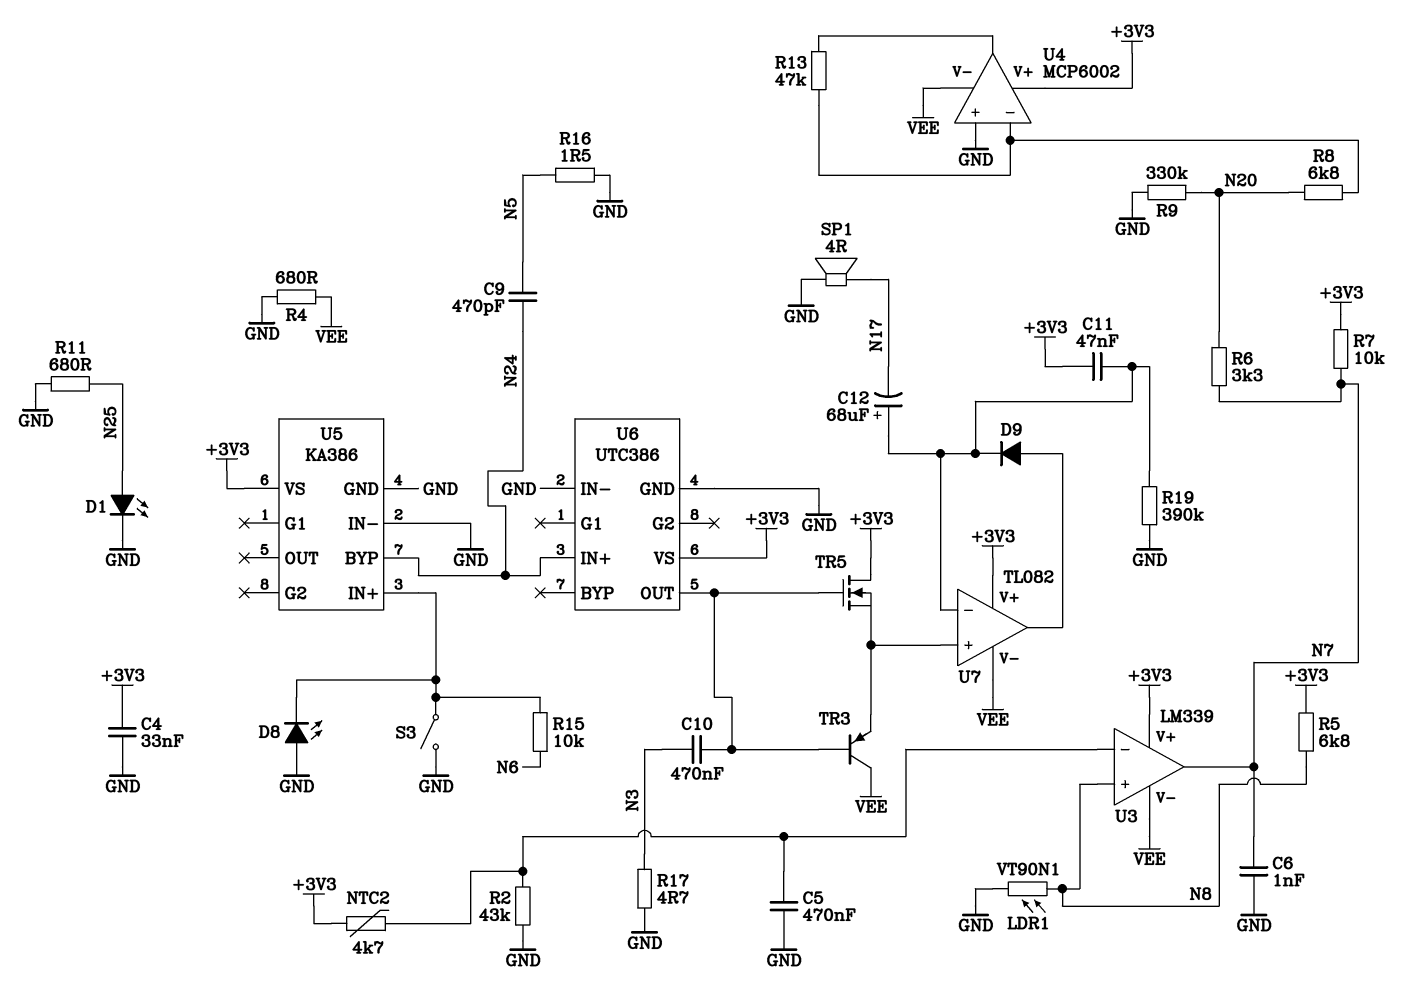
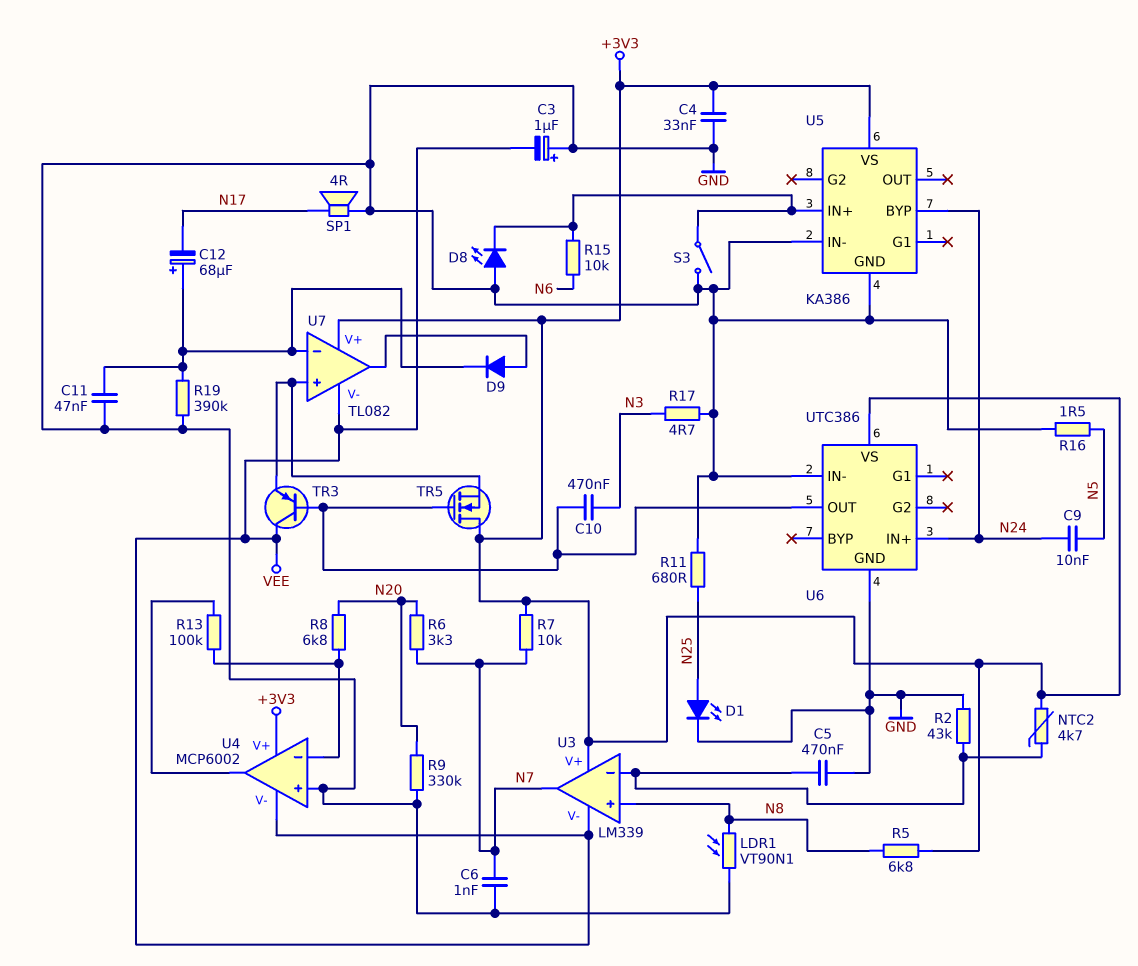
C3: none -> 1uF (plus GND, minus VEE)
C9: 470pF (N5, N24) -> 10nF (N5, N24)
C11: 47nF (+3V3, U7/in-) -> 47nF (GND, U7/in-)
R4: 680 (GND, VEE) -> none
R13: 47k (U4/in-, U4/out) -> 100k (U4/in-, U4/out)

